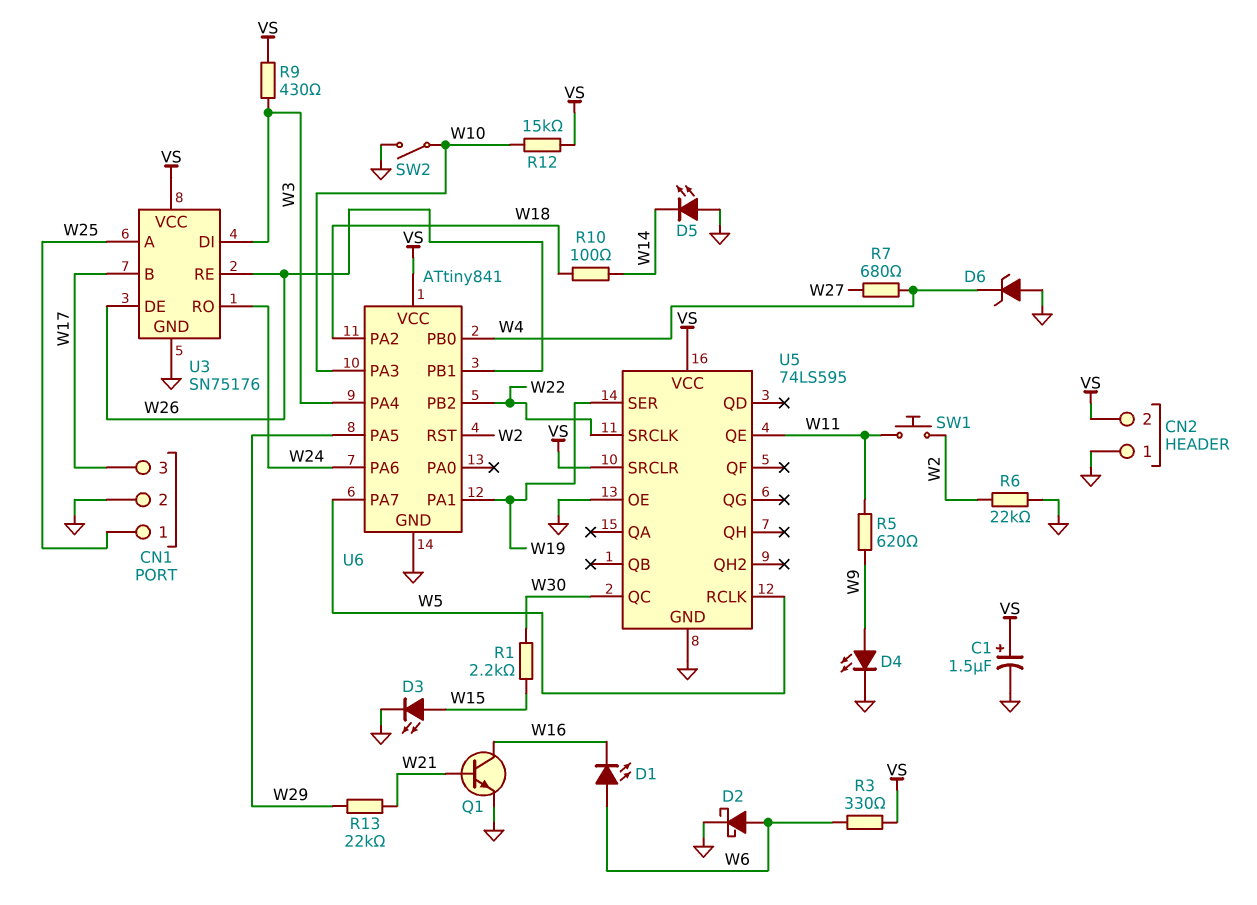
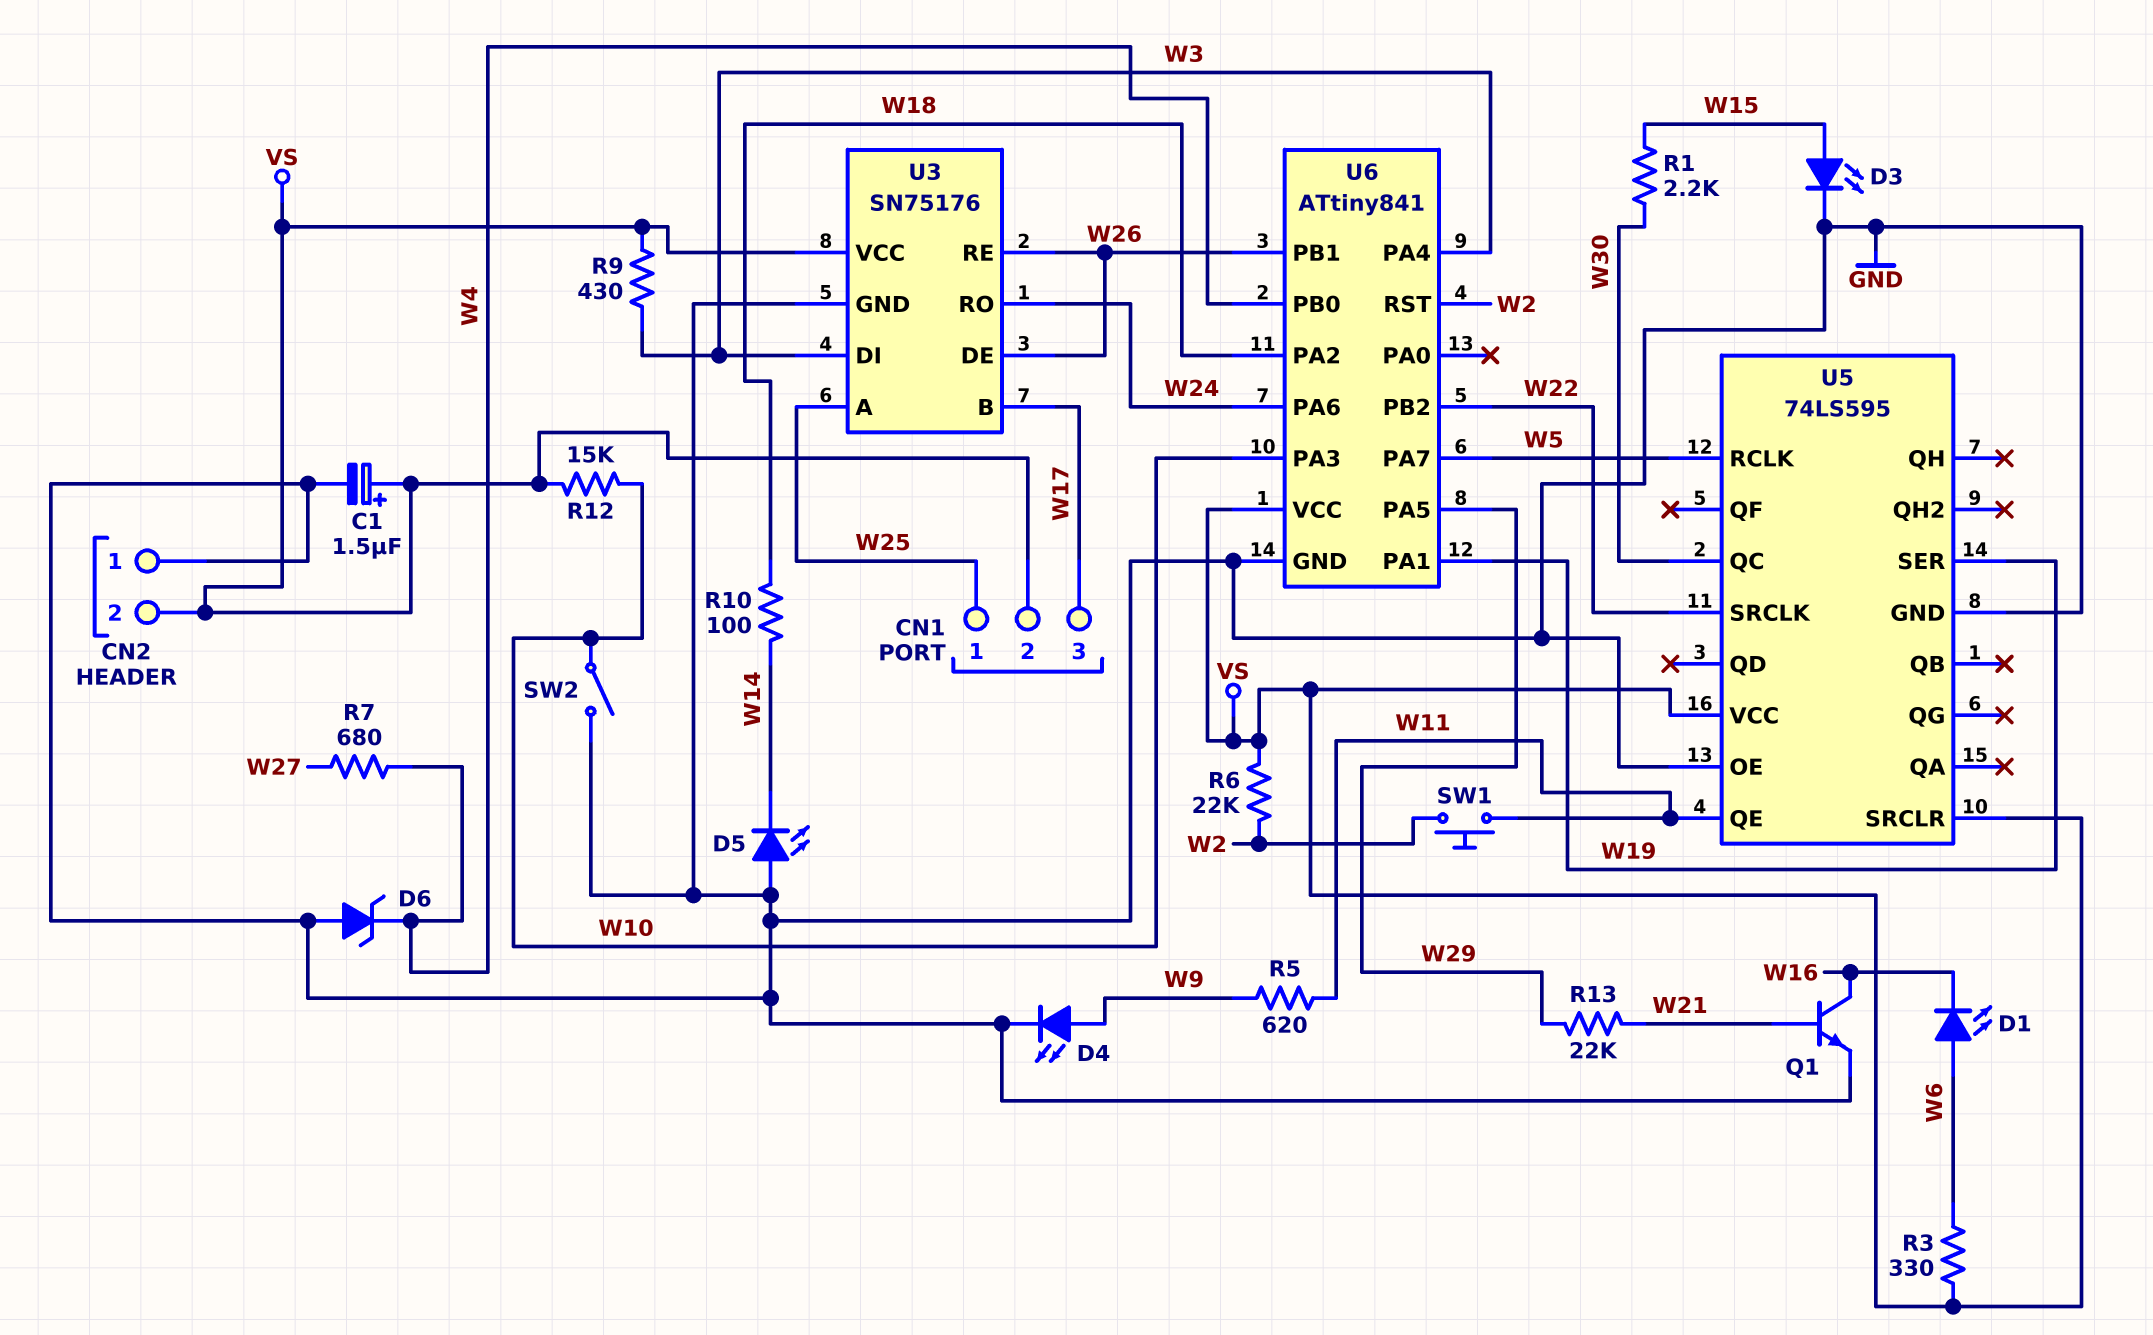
CN1 pin 2: GND -> VS
D2: schottky (A W6, K GND) -> none
R6: 22k (GND, W2) -> 22k (VS, W2)

